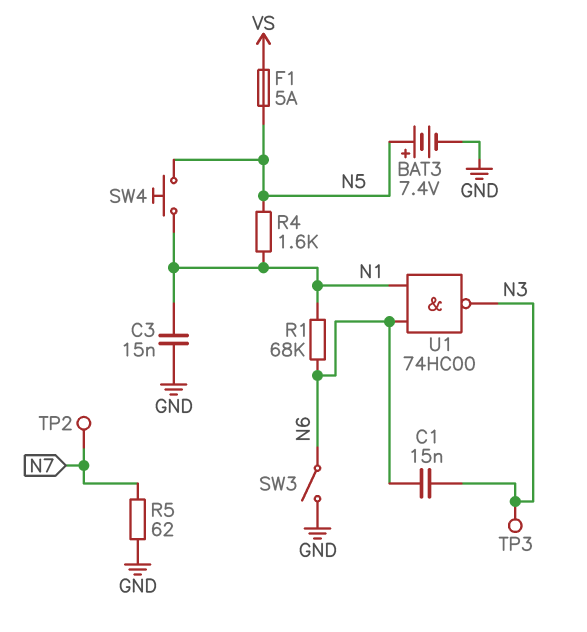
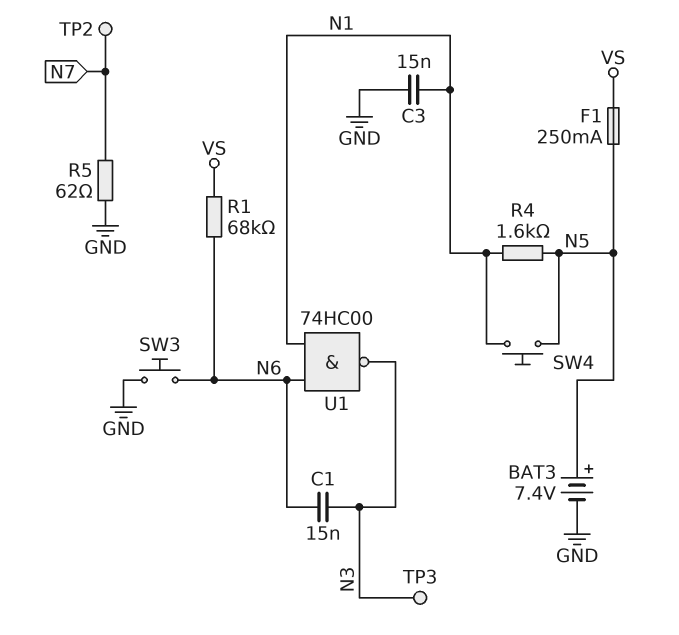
F1: 5A (N5, VS) -> 250mA (N5, VS)
R1: 68k (N1, N6) -> 68k (N6, VS)
SW3: switch (GND, N6) -> button (GND, N6)

